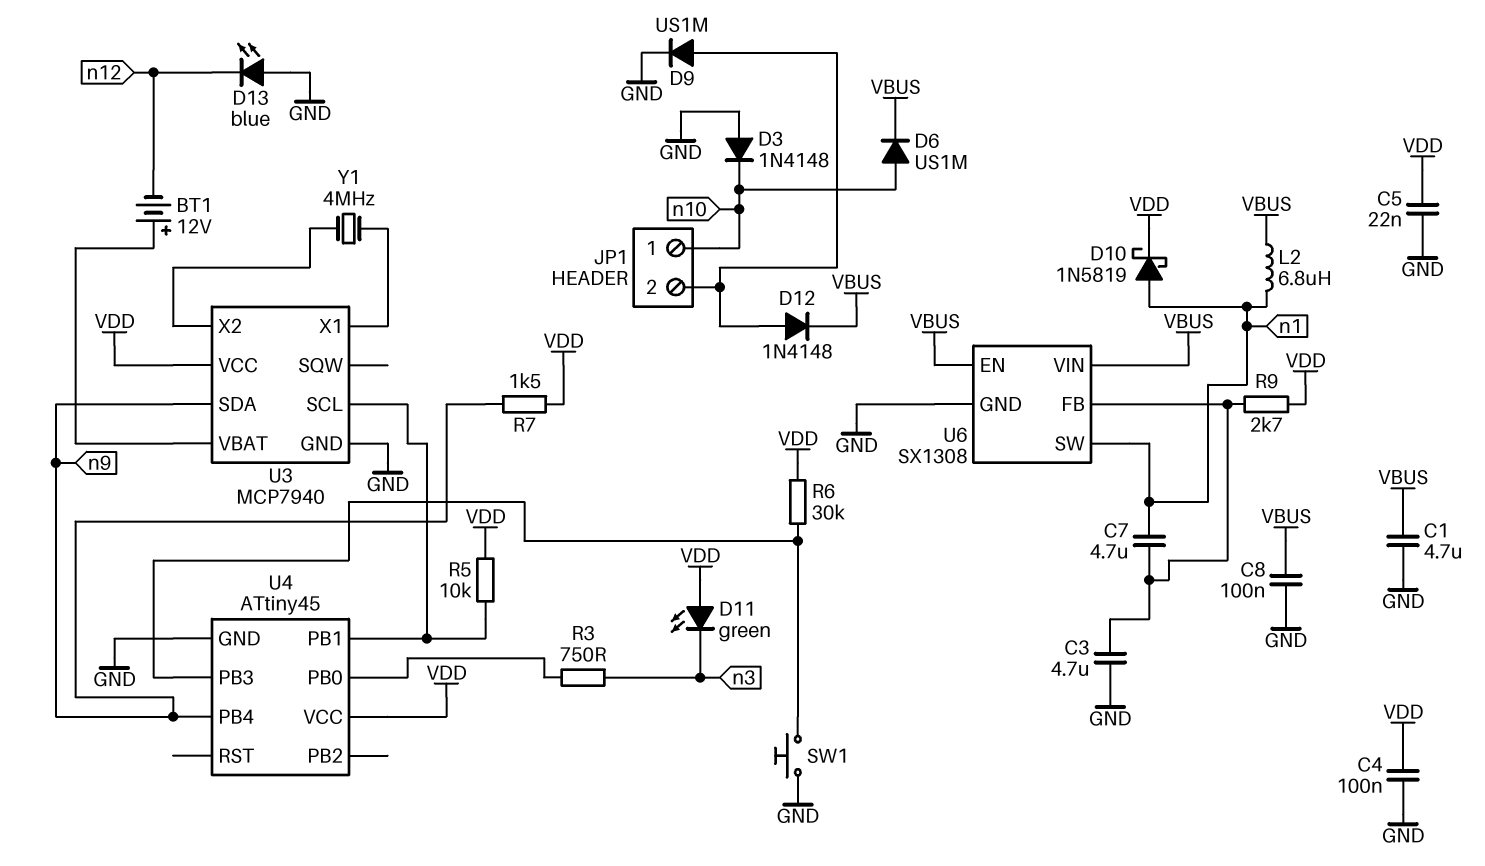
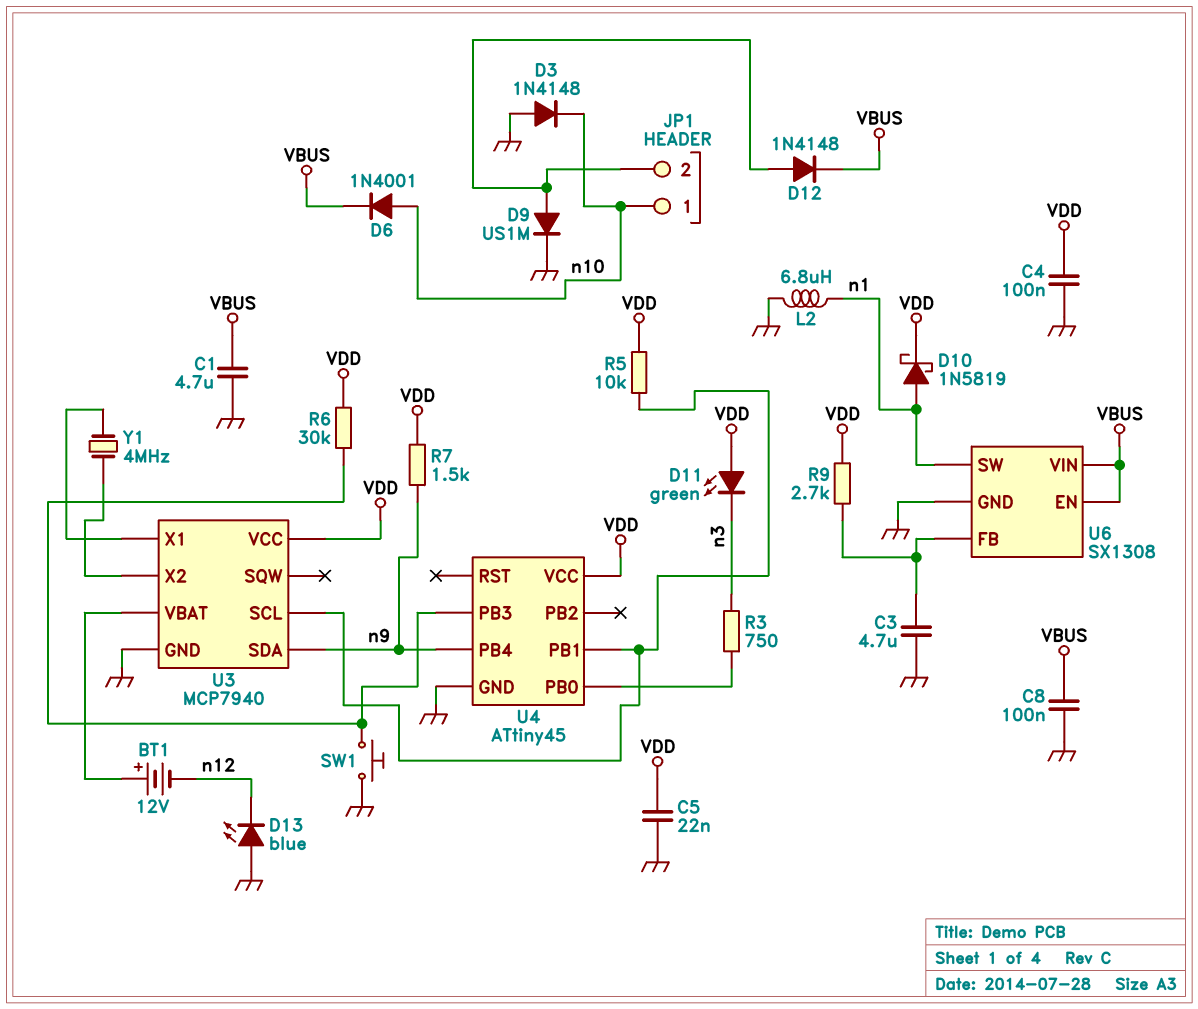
C7: 4.7uF (U6/FB, n1) -> none
D6: diode US1M (A n10, K VBUS) -> diode 1N4001 (A n10, K VBUS)
L2: 6.8uH (VBUS, n1) -> 6.8uH (GND, n1)

